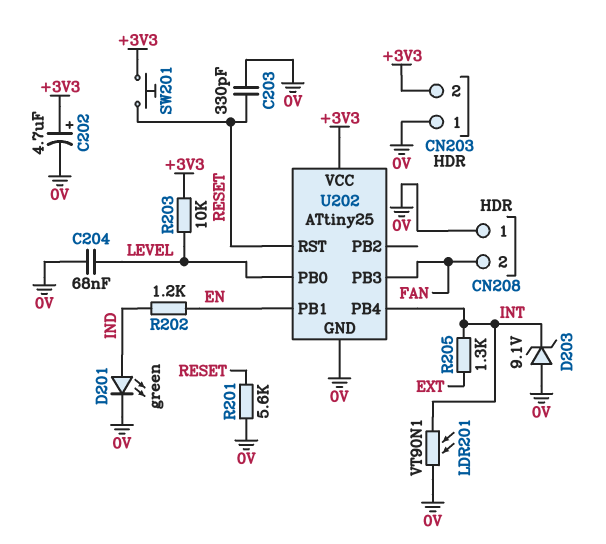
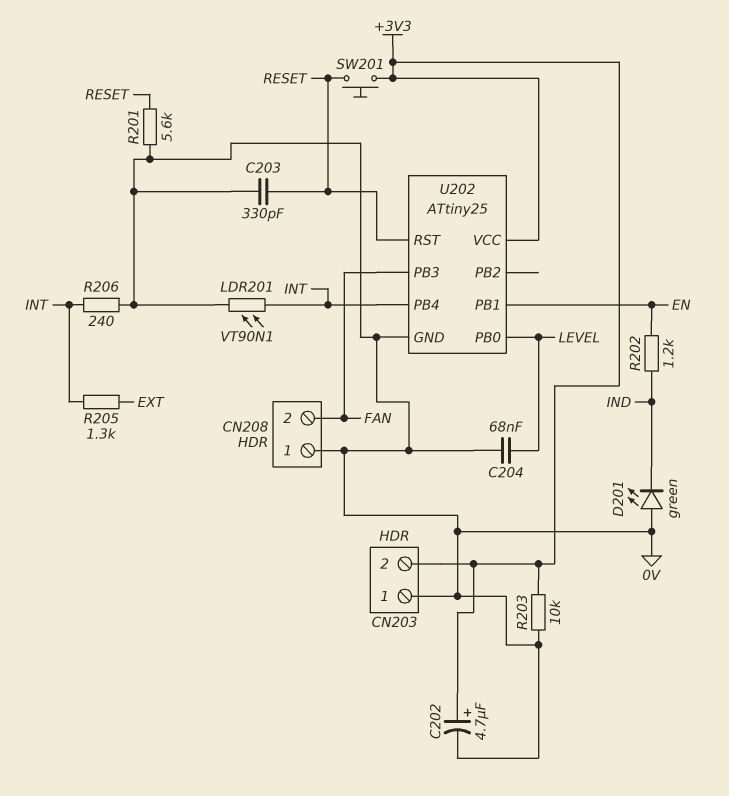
D201: LED green (A IND, K 0V) -> LED green (A 0V, K IND)
D203: zener 9.1V (A 0V, K INT) -> none
R203: 10k (+3V3, LEVEL) -> 10k (+3V3, 0V)
R206: none -> 240 (0V, INT)

